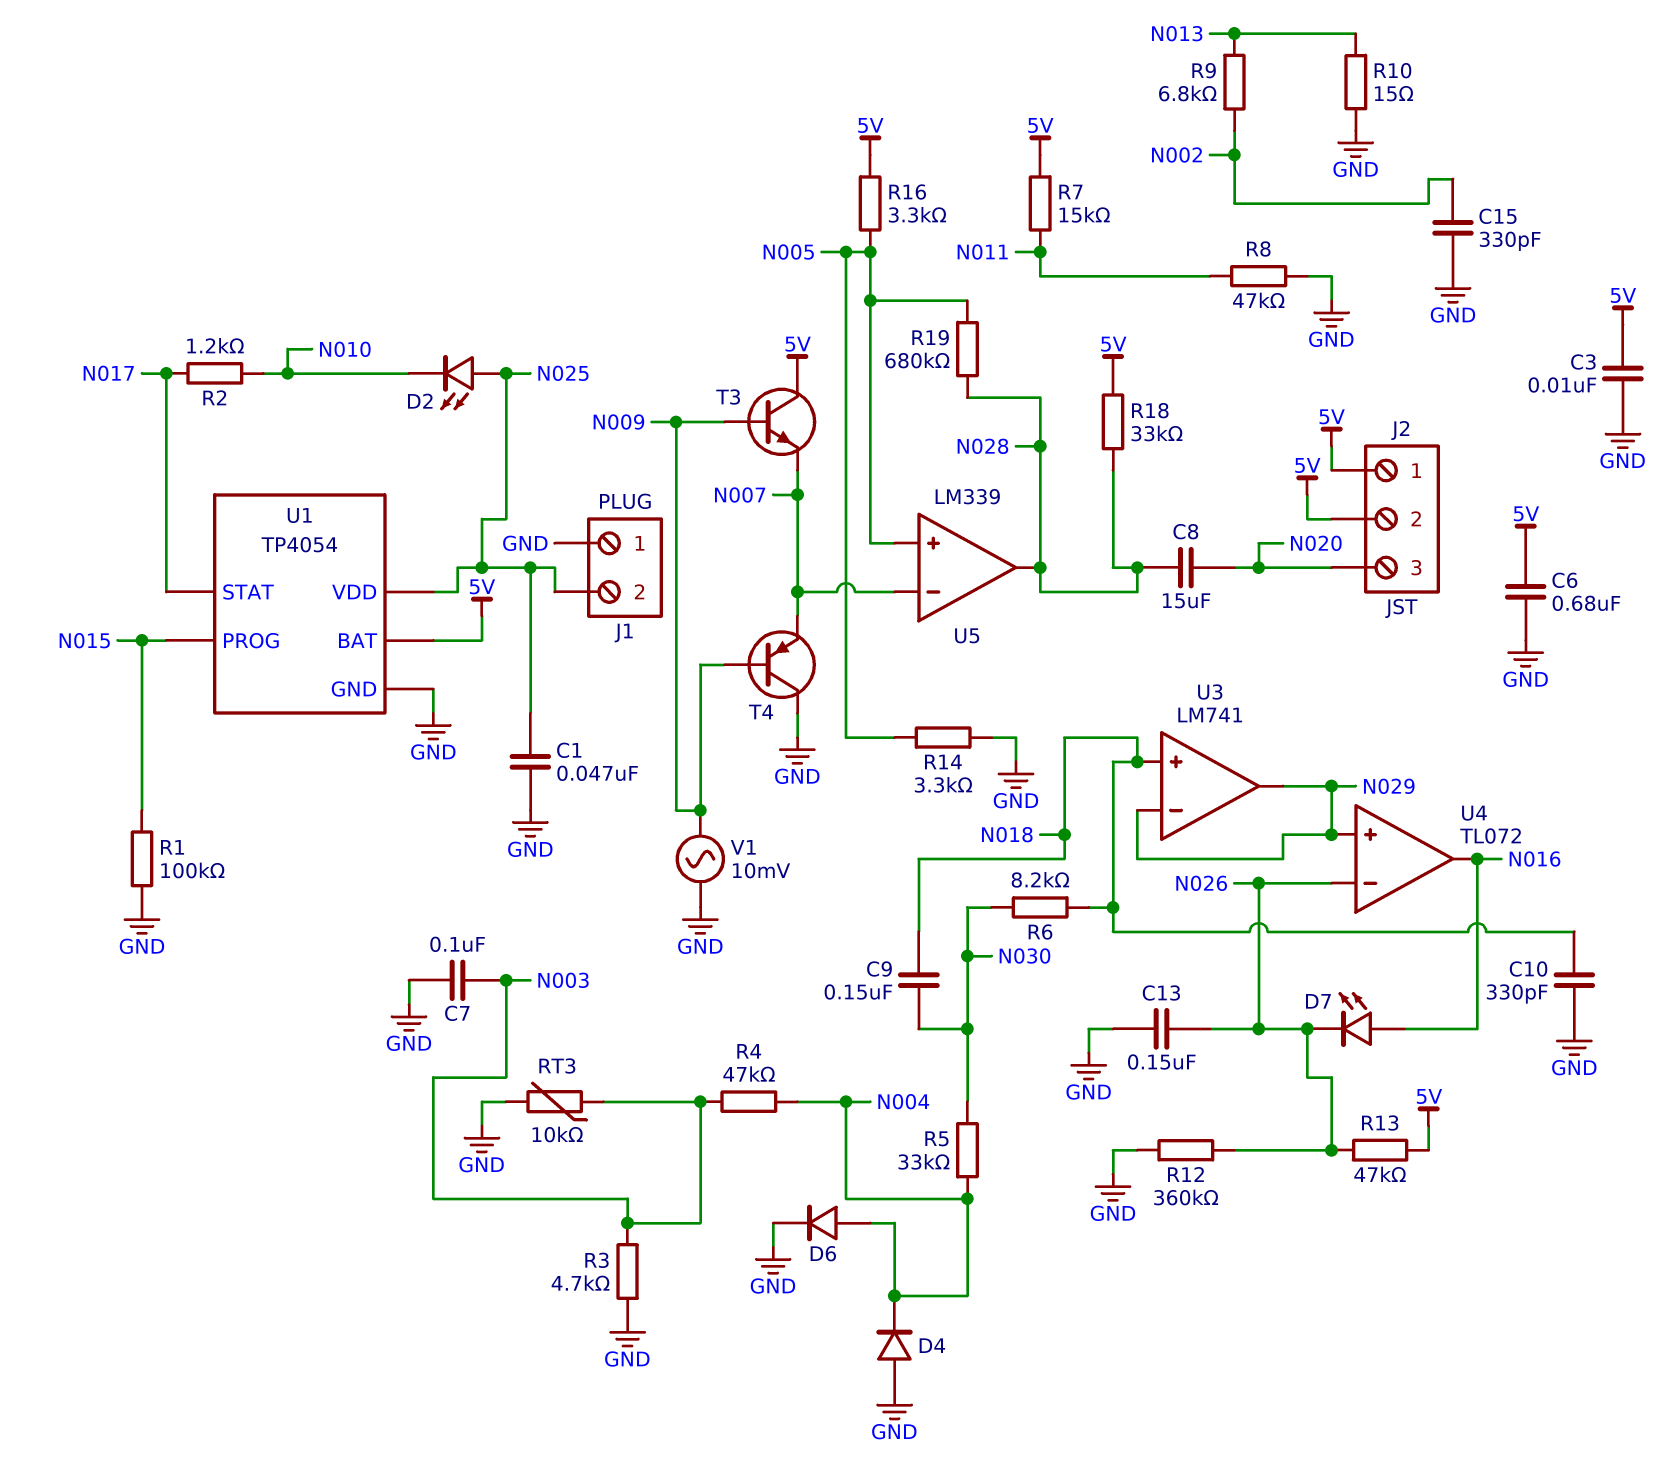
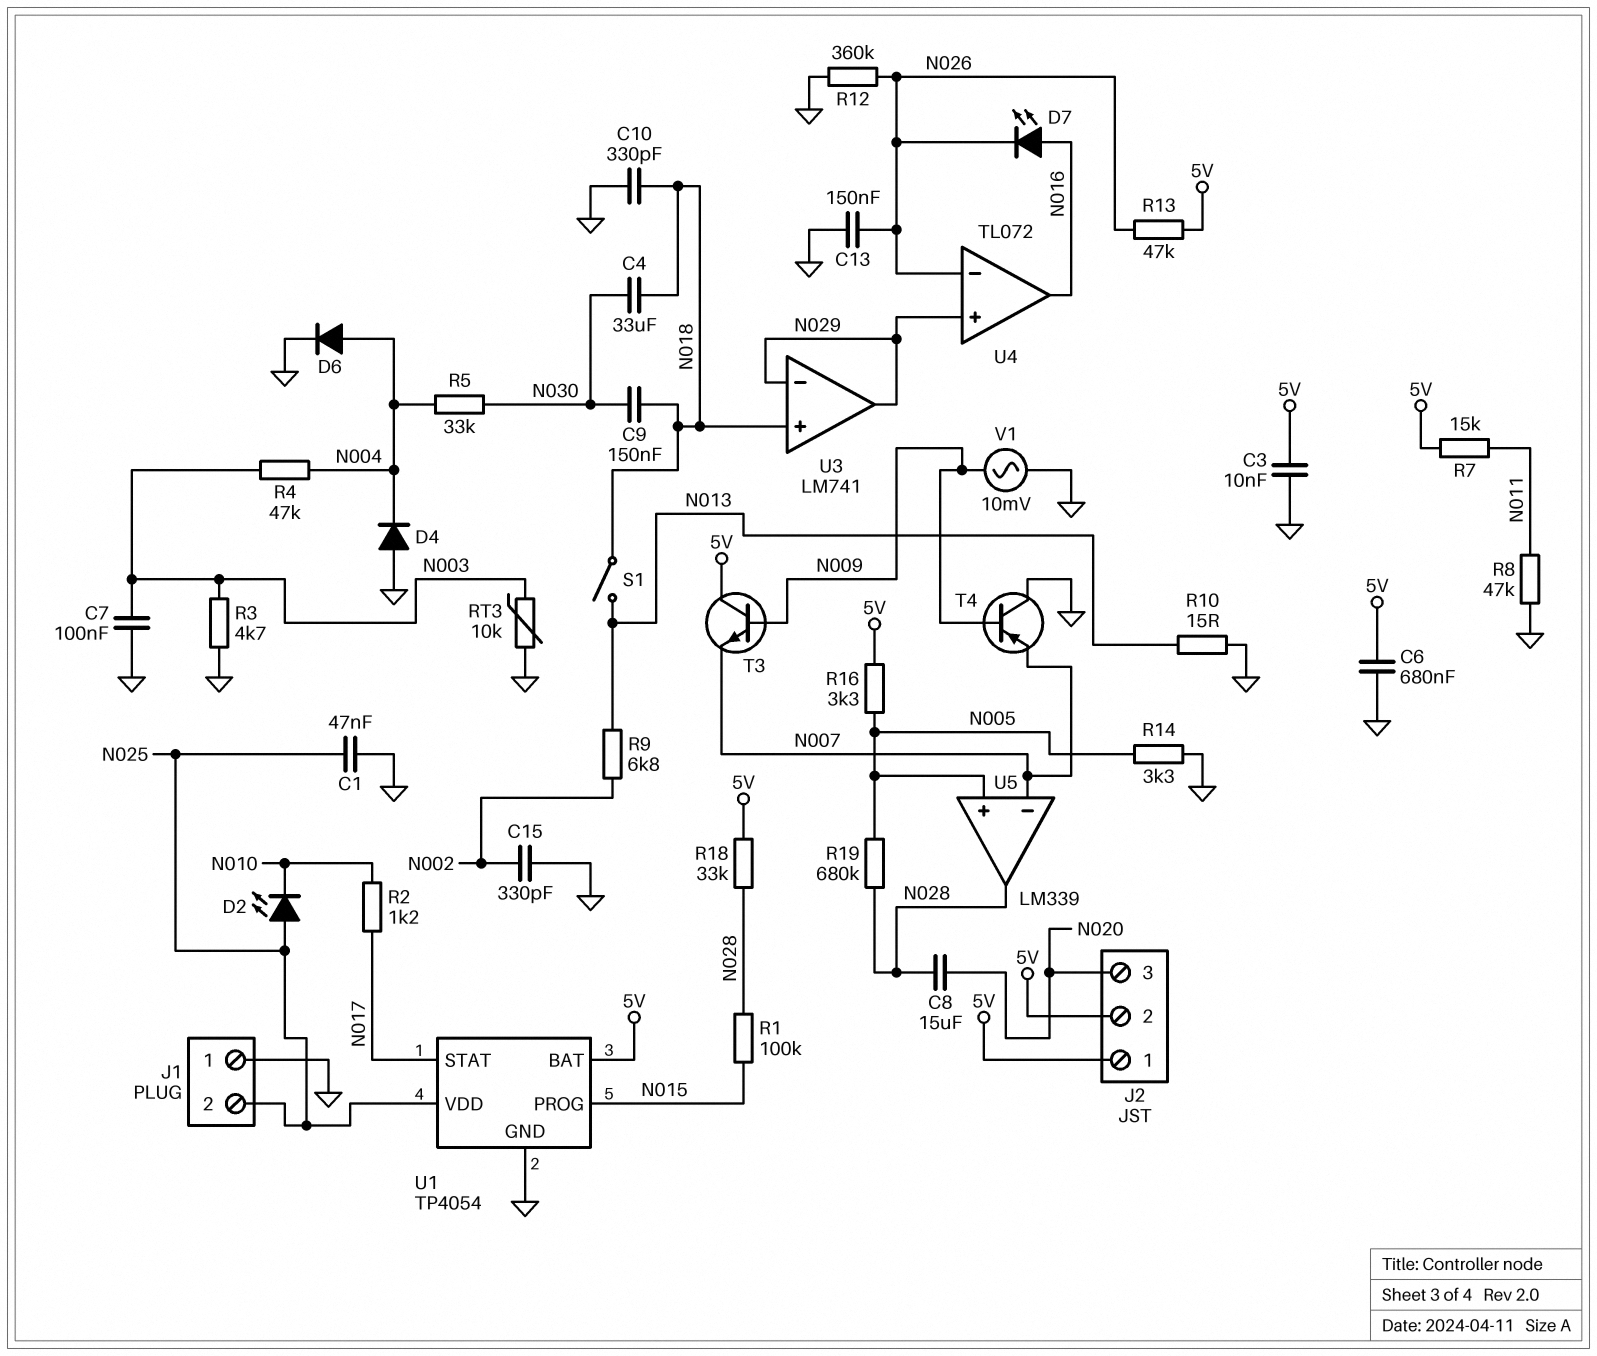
C4: none -> 33uF (N018, N030)
R1: 100k (GND, N015) -> 100k (N015, N028)
R6: 8.2k (N018, N030) -> none
S1: none -> switch (N013, N018)

